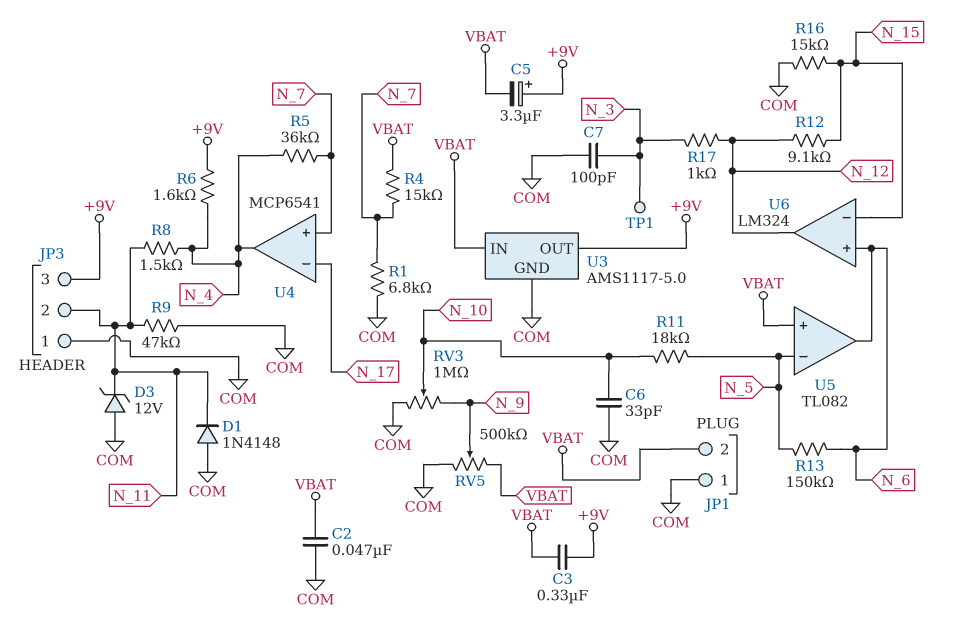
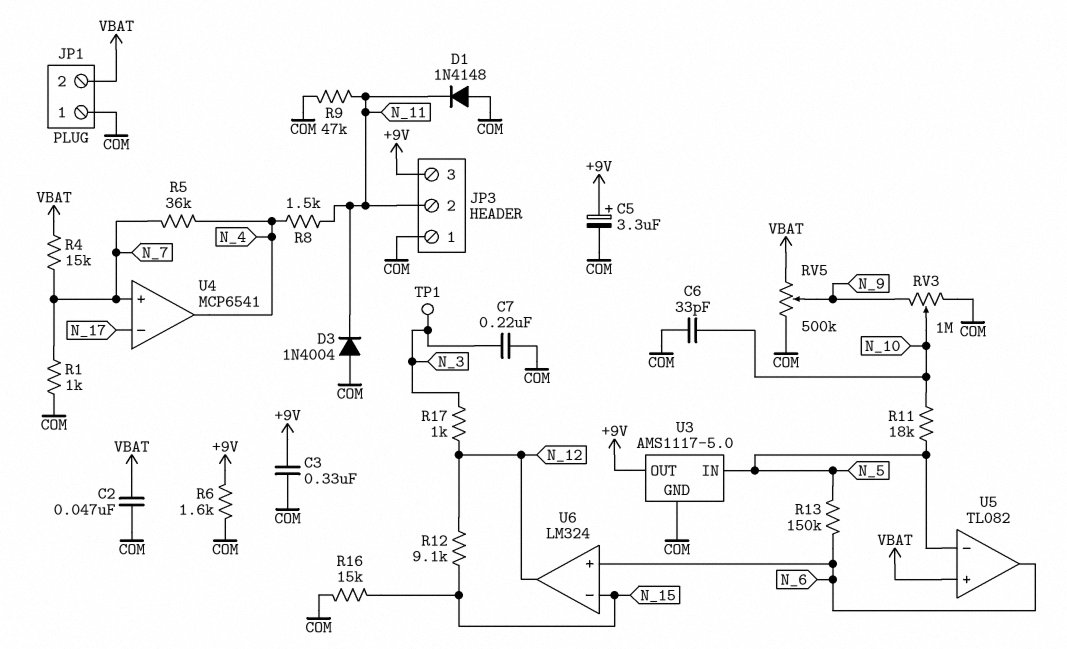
C3: 330nF (+9V, VBAT) -> 330nF (+9V, COM)
C5: 3.3uF (plus +9V, minus VBAT) -> 3.3uF (plus +9V, minus COM)
C7: 100pF (COM, N_3) -> 220nF (COM, N_3)
D3: zener 12V (A COM, K N_11) -> diode 1N4004 (A COM, K N_11)
R1: 6.8k (COM, N_7) -> 1k (COM, N_7)
R6: 1.6k (+9V, N_4) -> 1.6k (+9V, COM)
U3 pin IN: VBAT -> N_5

